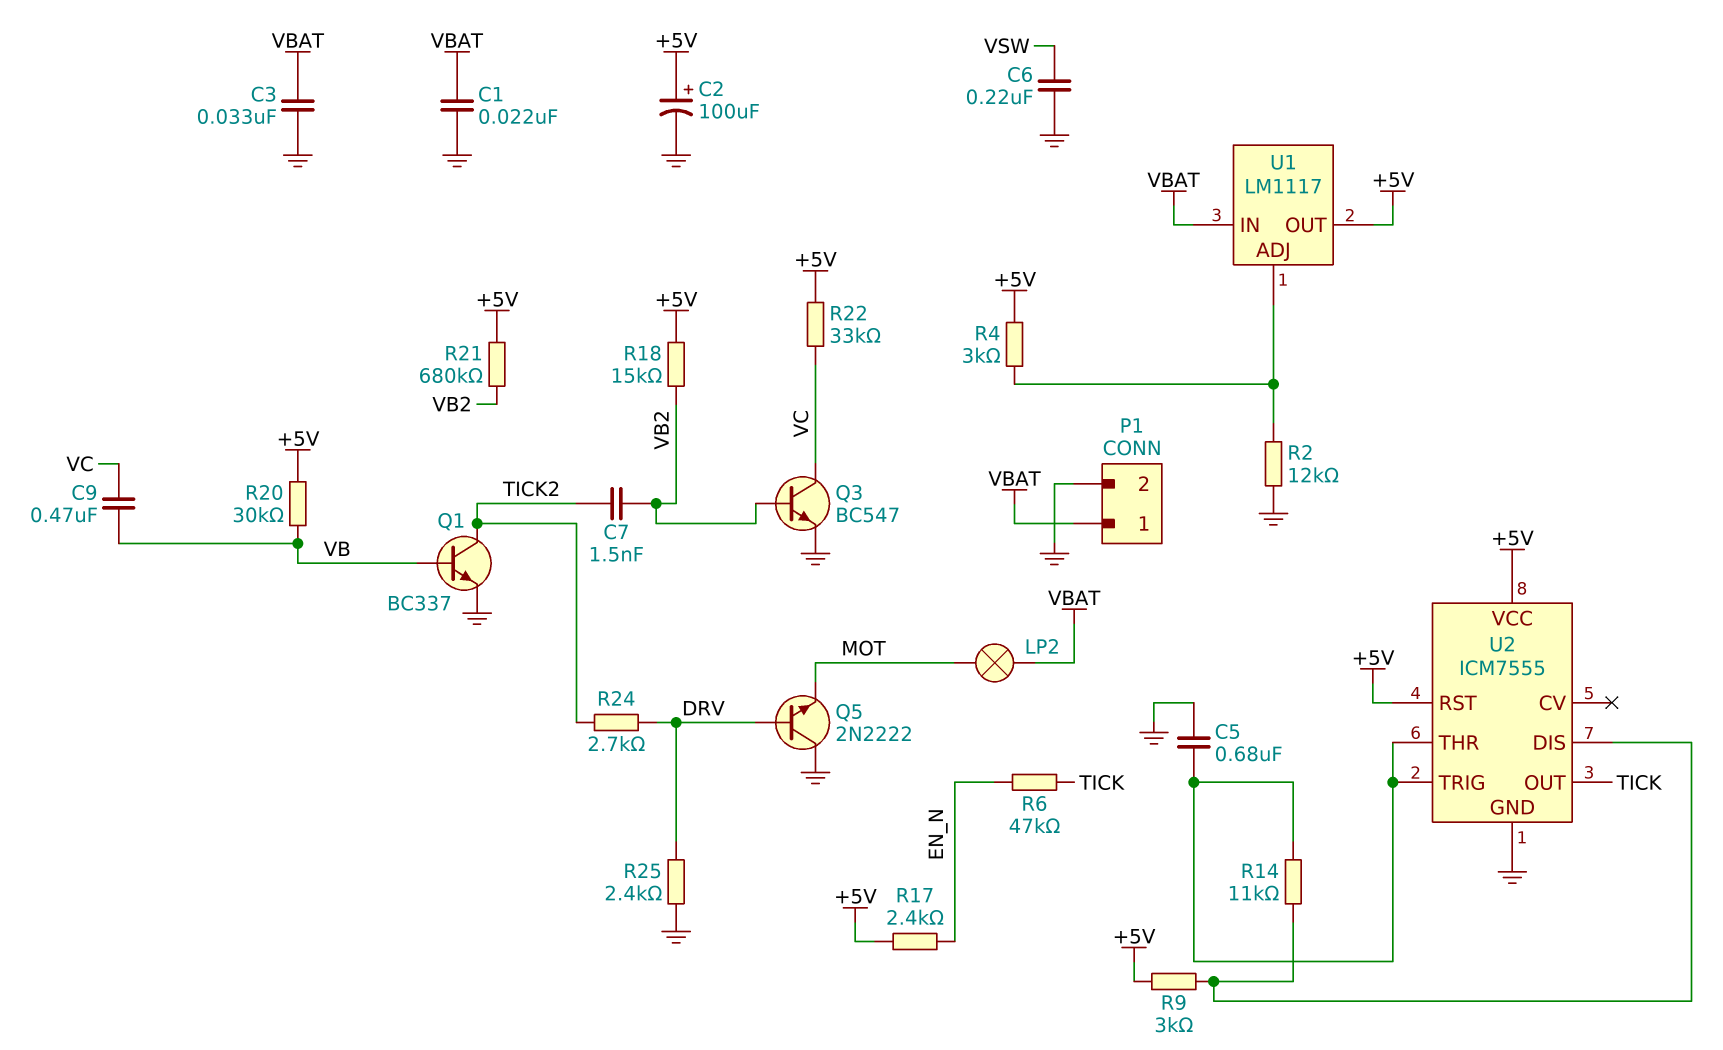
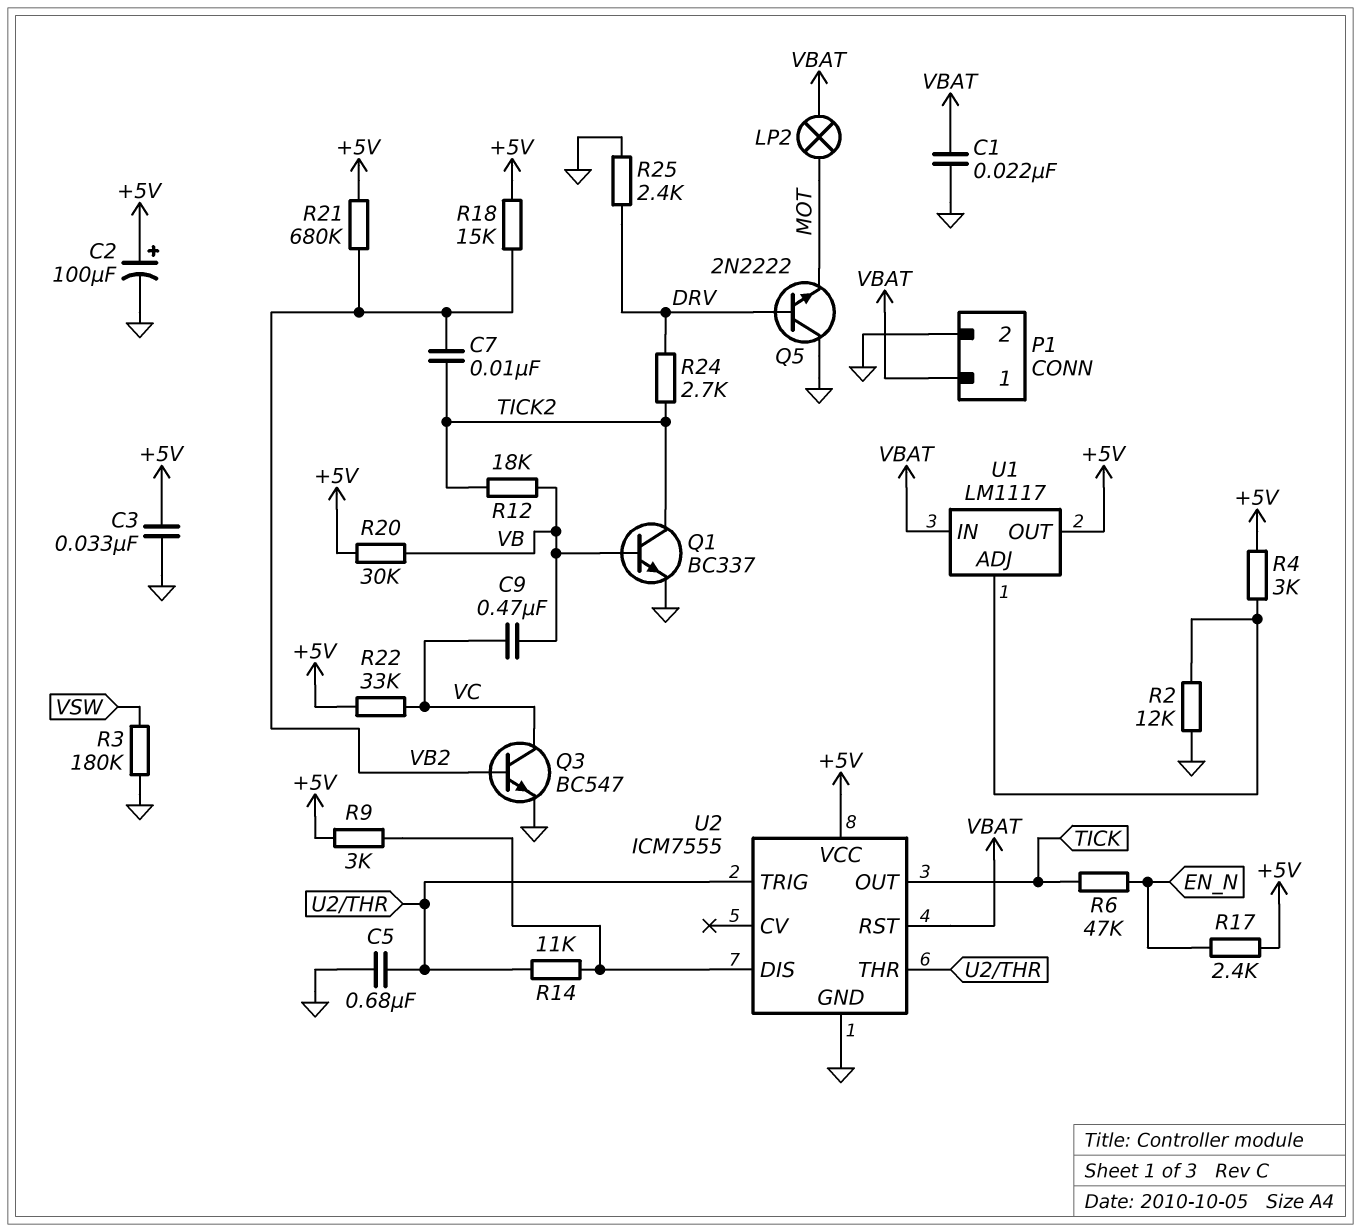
C3: 33nF (GND, VBAT) -> 33nF (+5V, GND)
C6: 220nF (GND, VSW) -> none
C7: 1.5nF (TICK2, VB2) -> 10nF (TICK2, VB2)
R3: none -> 180k (GND, VSW)
R12: none -> 18k (TICK2, VB)
U2 pin RST: +5V -> VBAT

